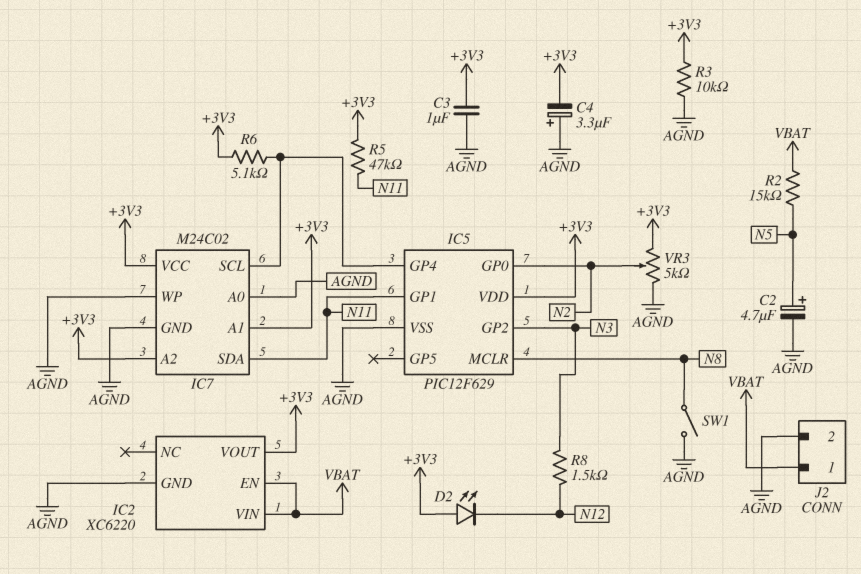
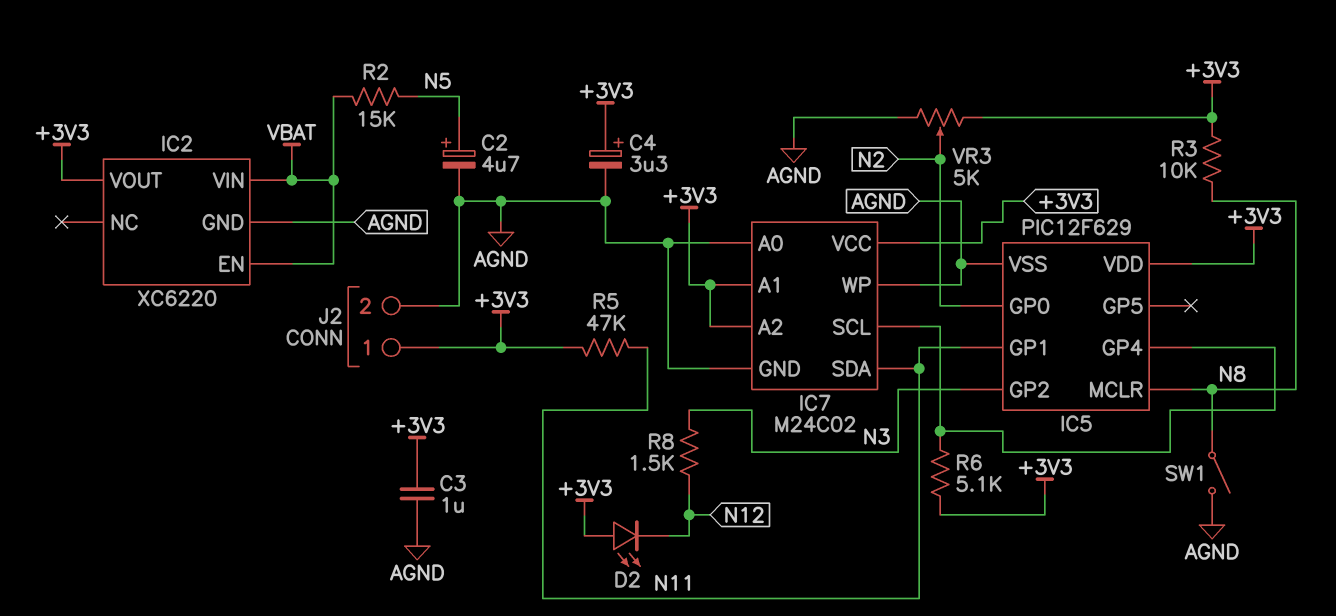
C4: 3.3uF (plus AGND, minus +3V3) -> 3.3uF (plus +3V3, minus AGND)
J2 pin 1: VBAT -> +3V3
R3: 10k (+3V3, AGND) -> 10k (+3V3, N8)

